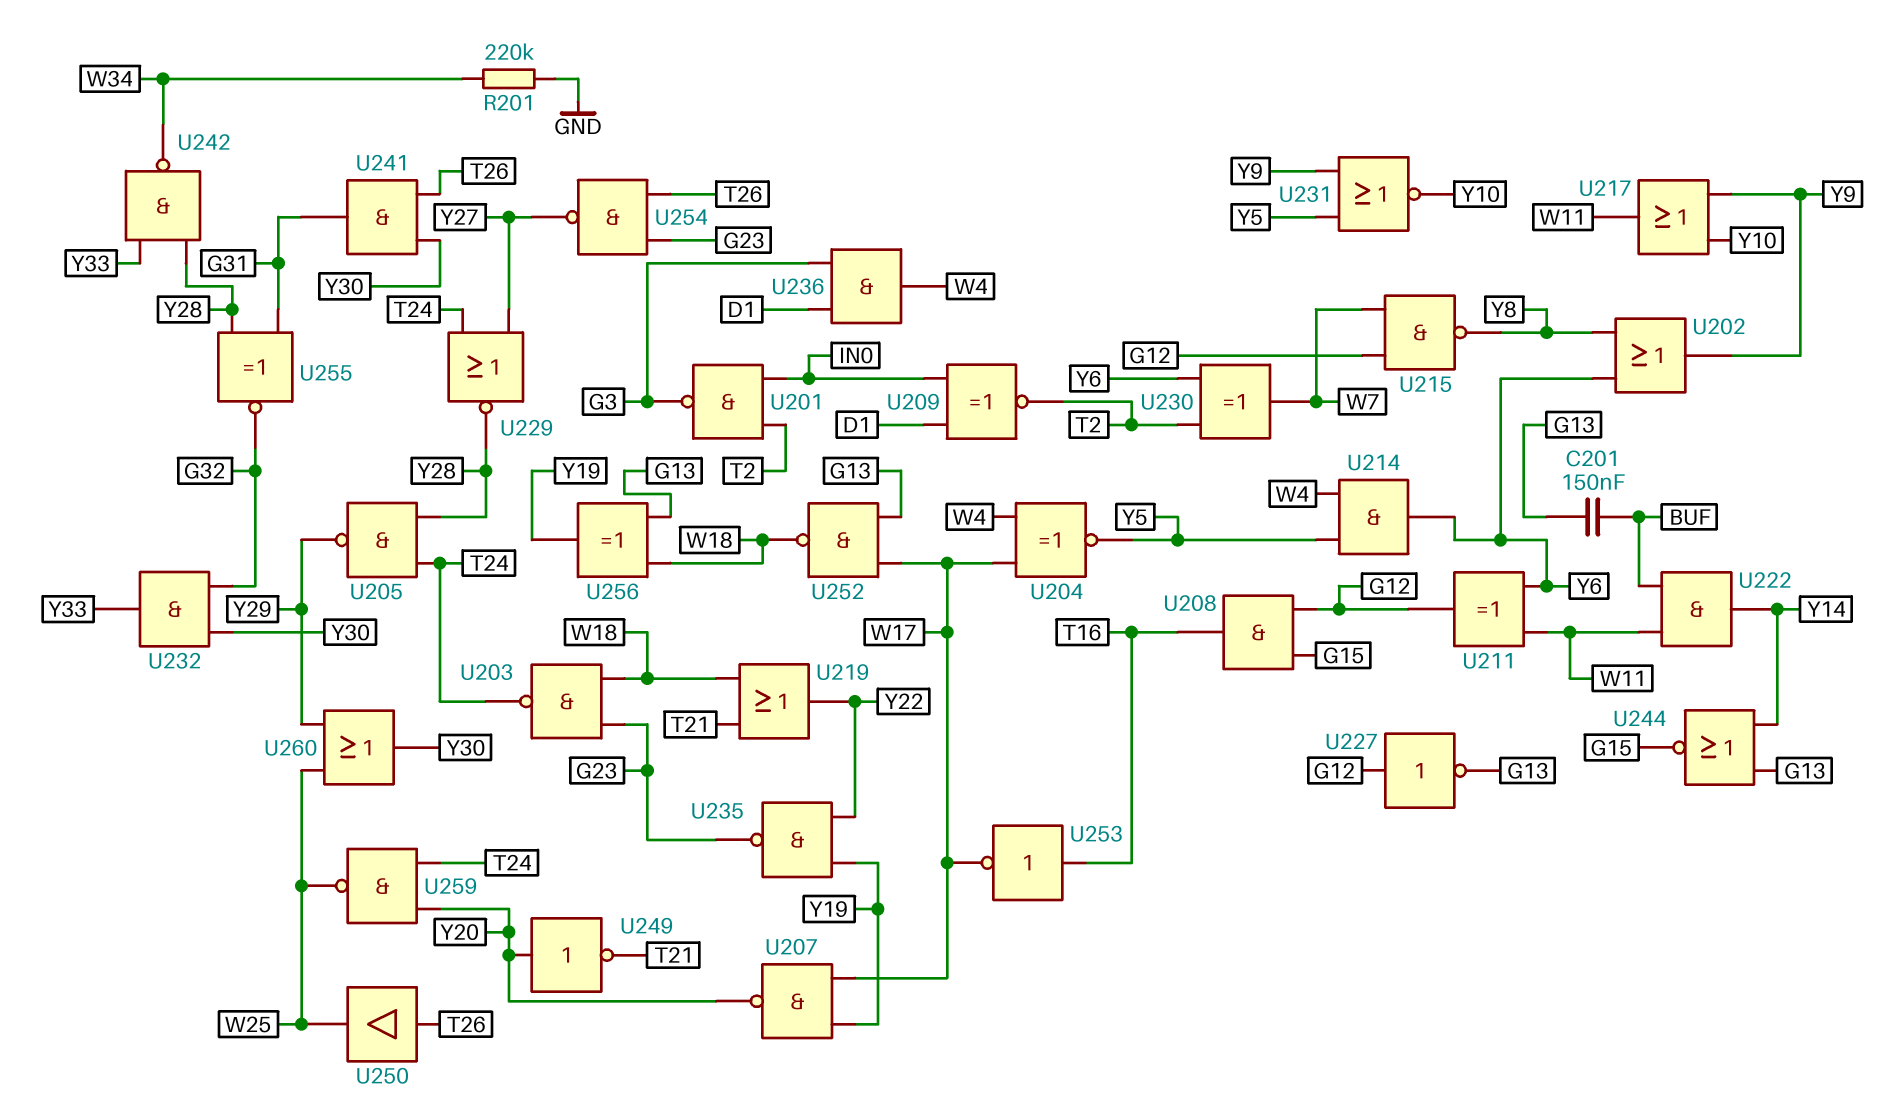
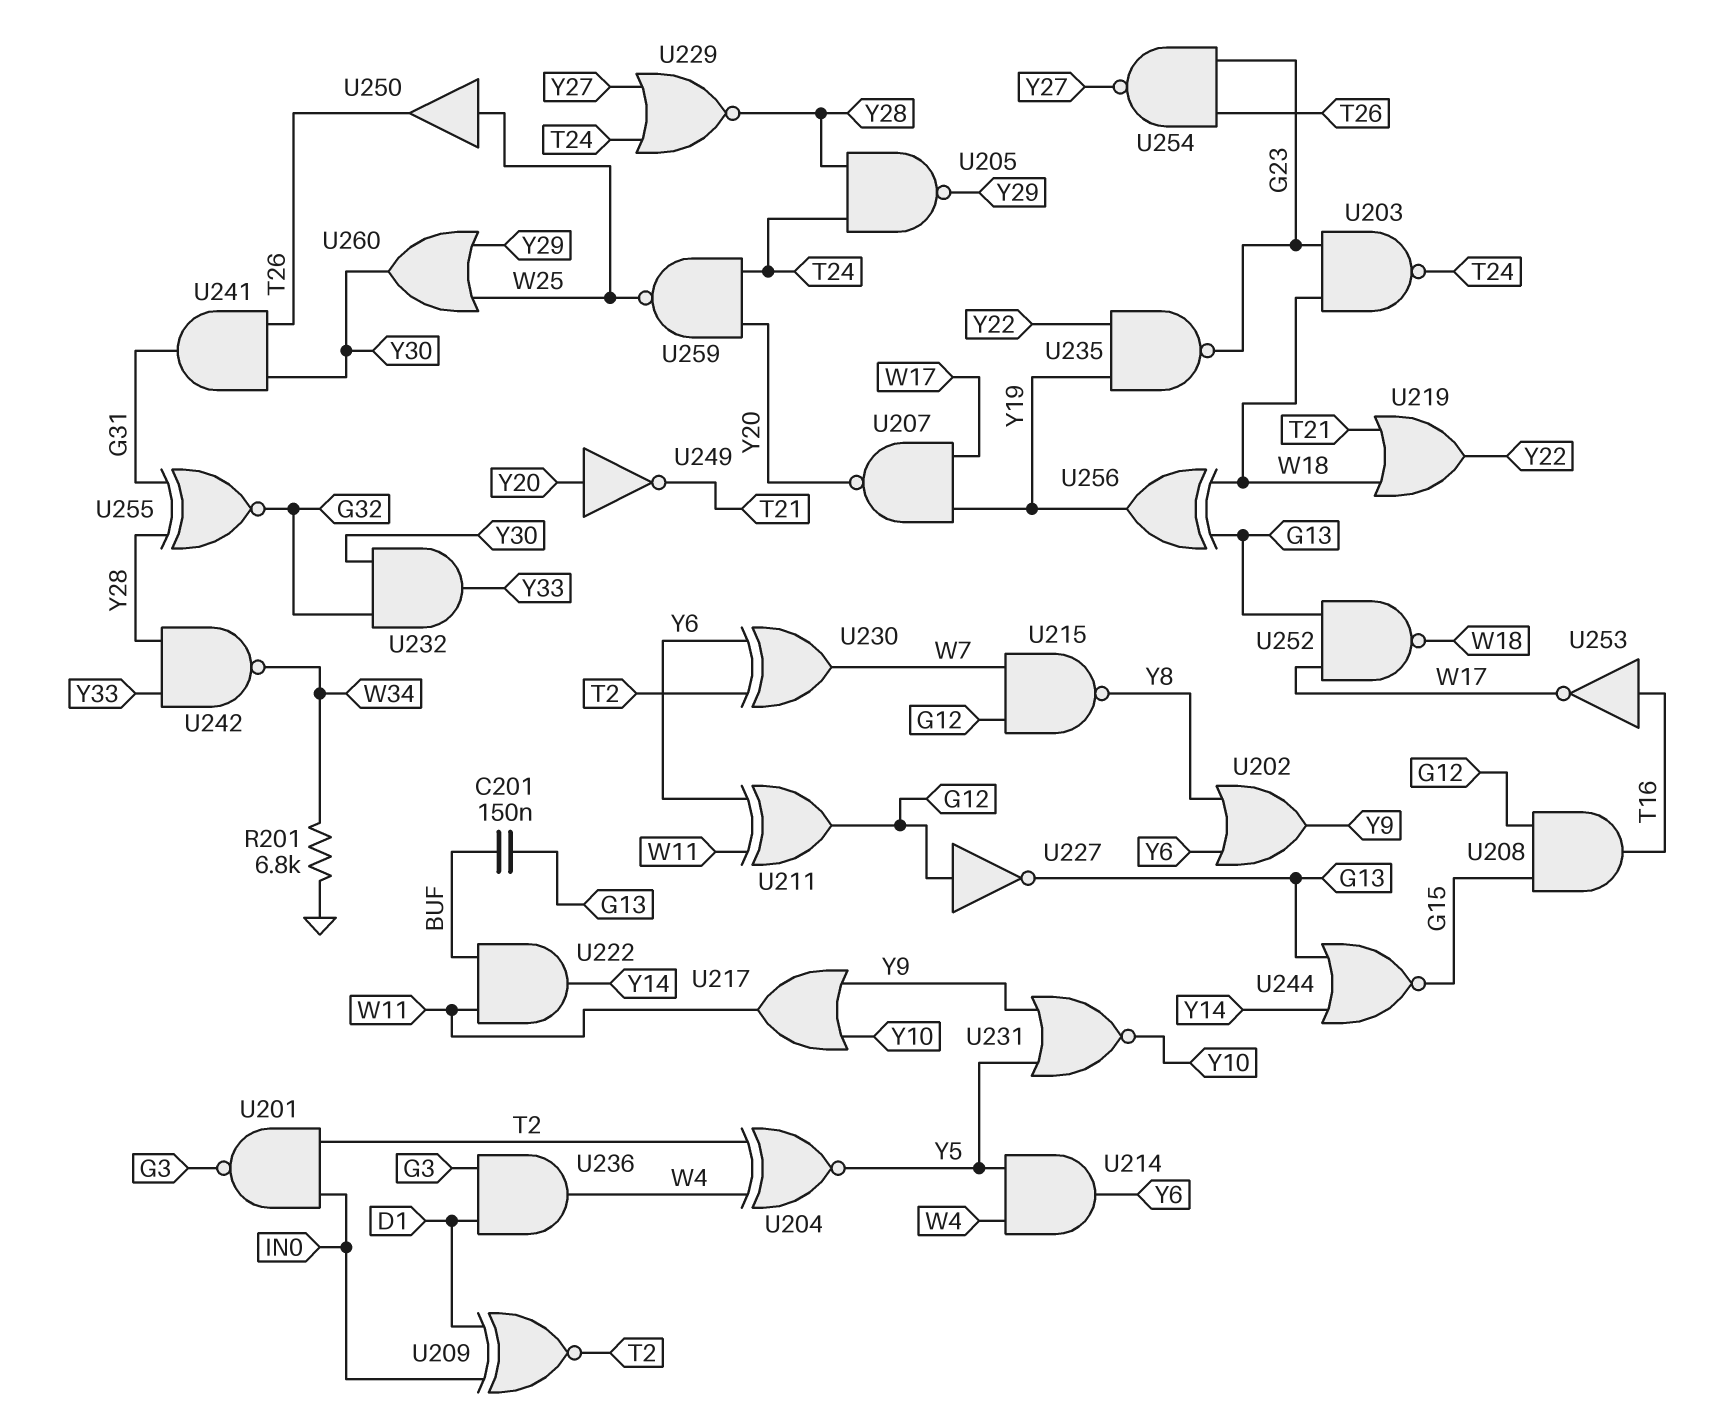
R201: 220k (GND, W34) -> 6.8k (GND, W34)
U204: XNOR (in W4, in W17, out Y5) -> XNOR (in T2, in W4, out Y5)
U250: buffer (in T26, out W25) -> buffer (in W25, out T26)

